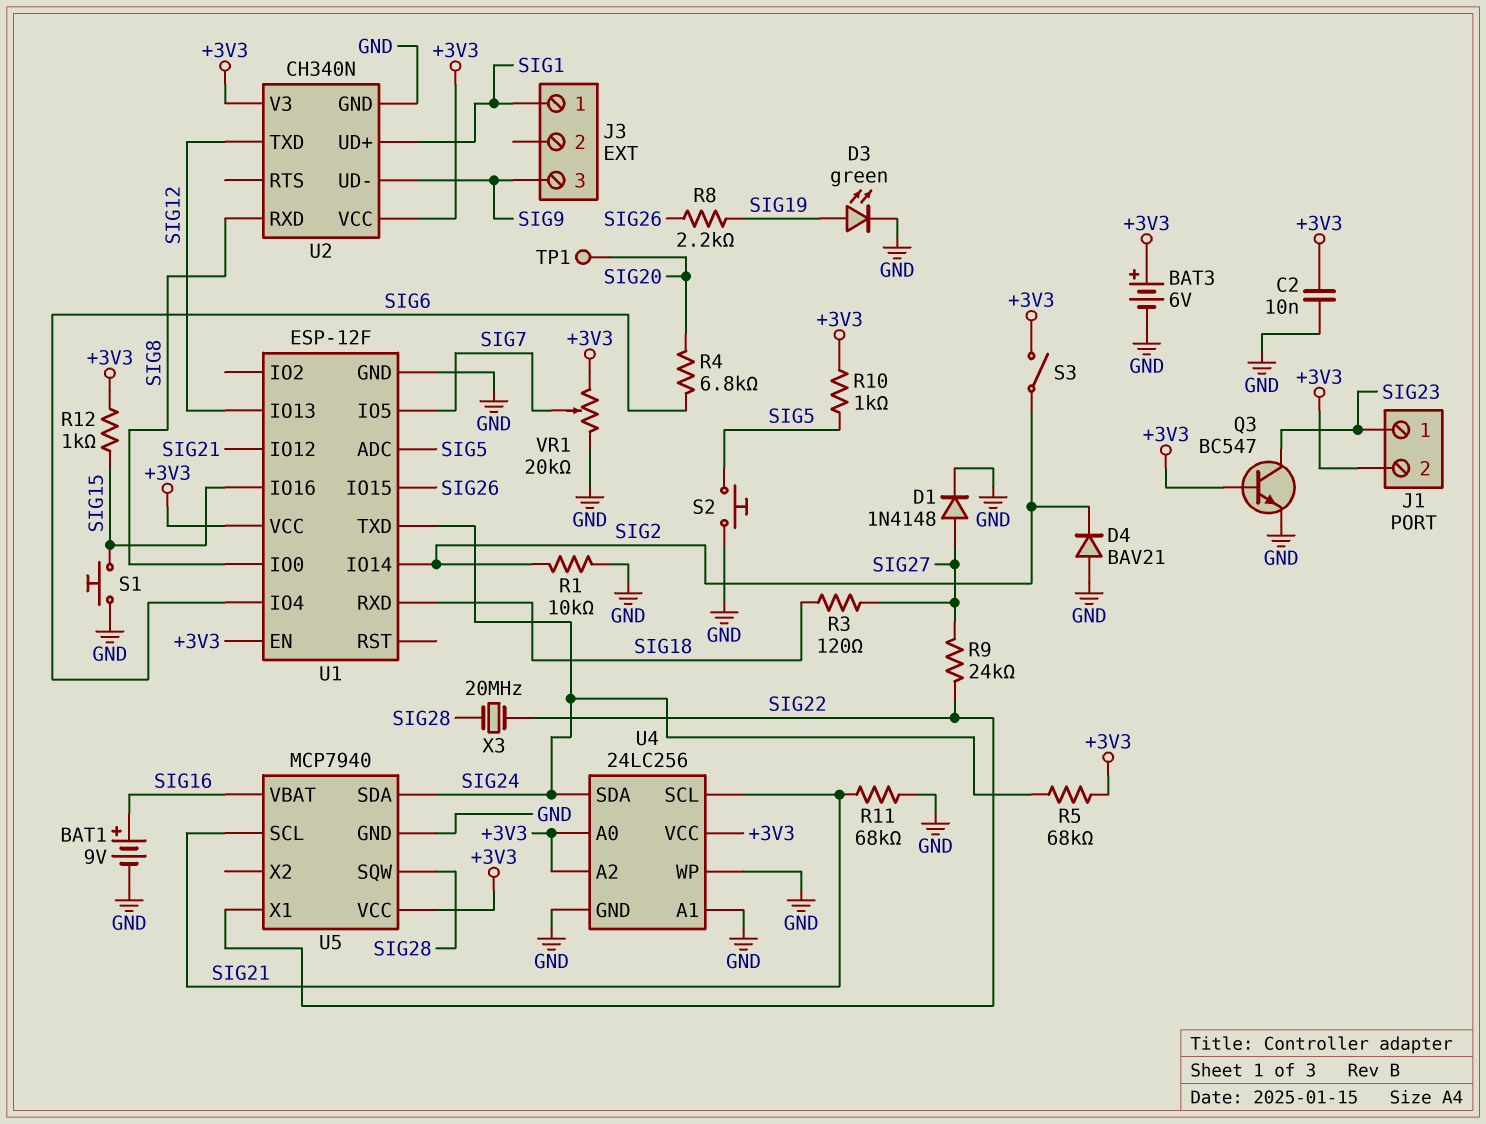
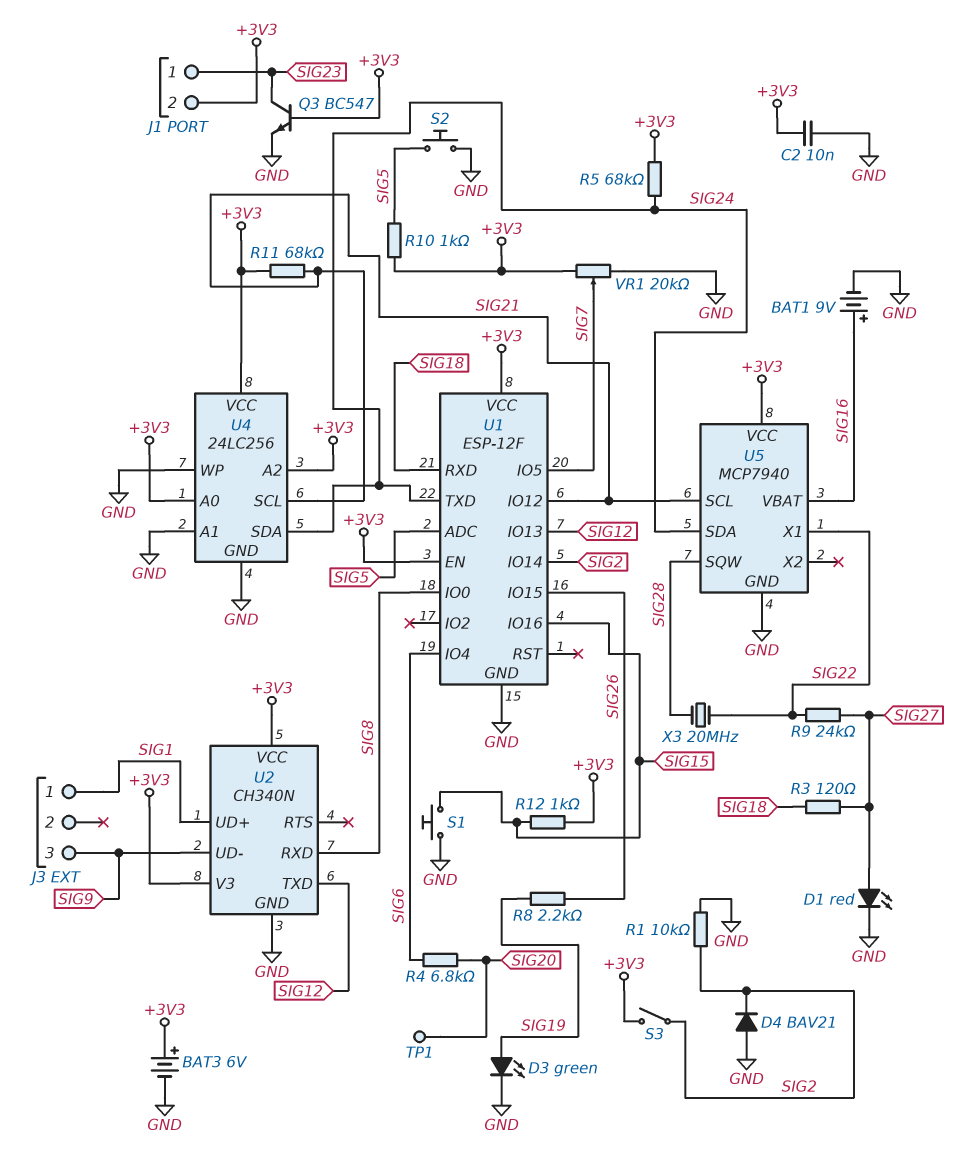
D1: diode 1N4148 (A SIG27, K GND) -> LED red (A SIG27, K GND)
R11: 68k (GND, SIG21) -> 68k (+3V3, SIG21)

